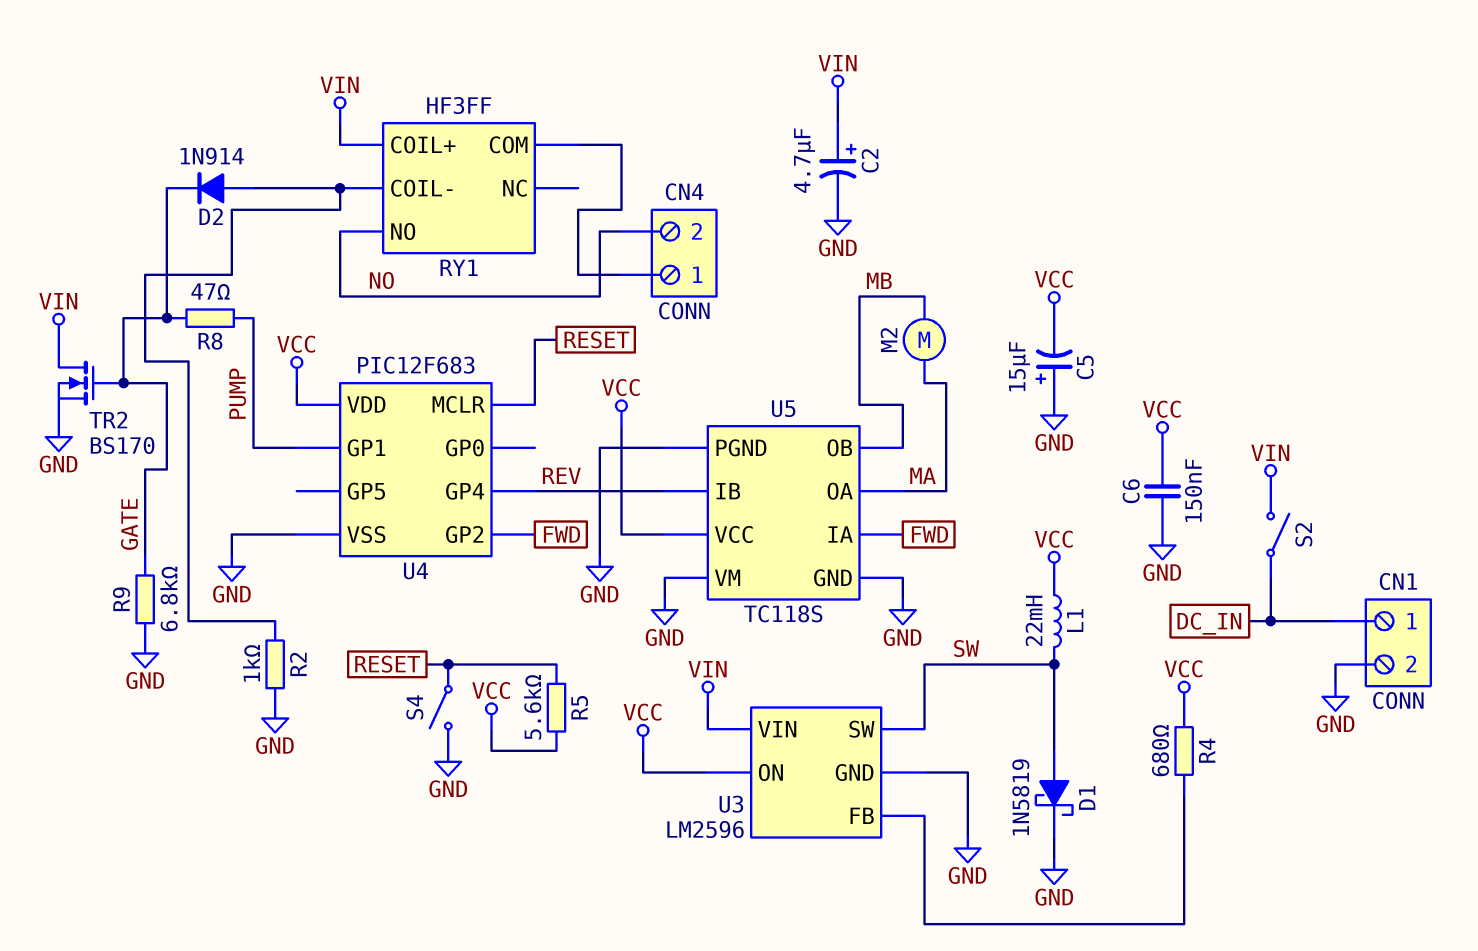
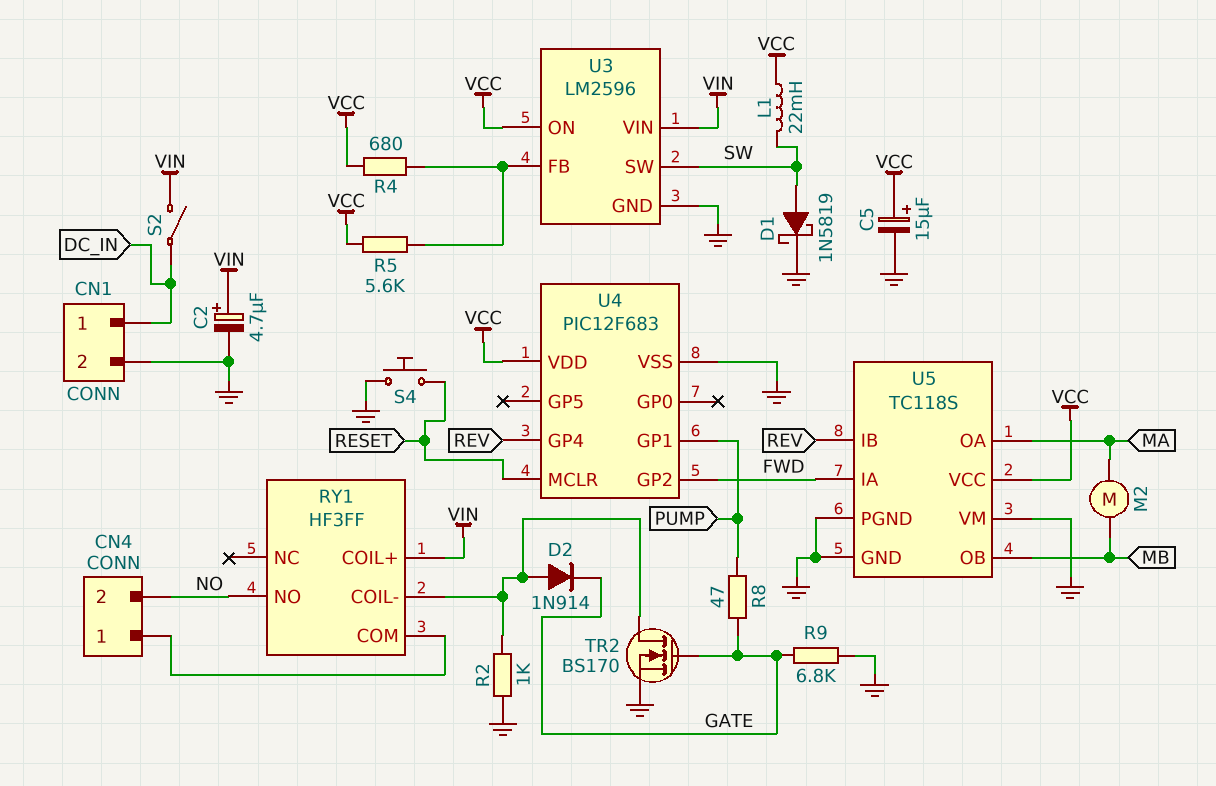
C5: 15uF (plus GND, minus VCC) -> 15uF (plus VCC, minus GND)
C6: 150nF (GND, VCC) -> none
R5: 5.6k (RESET, VCC) -> 5.6k (U3/FB, VCC)
S4: switch (GND, RESET) -> button (GND, RESET)
TR2: NMOS BS170 (G GATE, D VIN, S GND) -> NMOS BS170 (G GATE, D RY1/COIL-, S GND)

